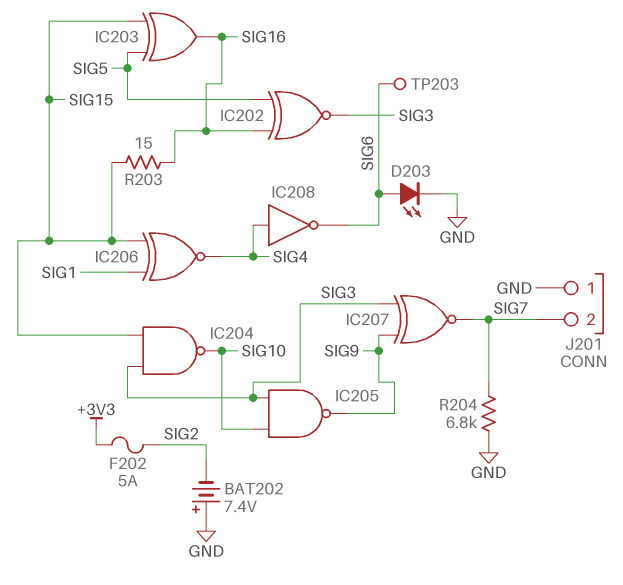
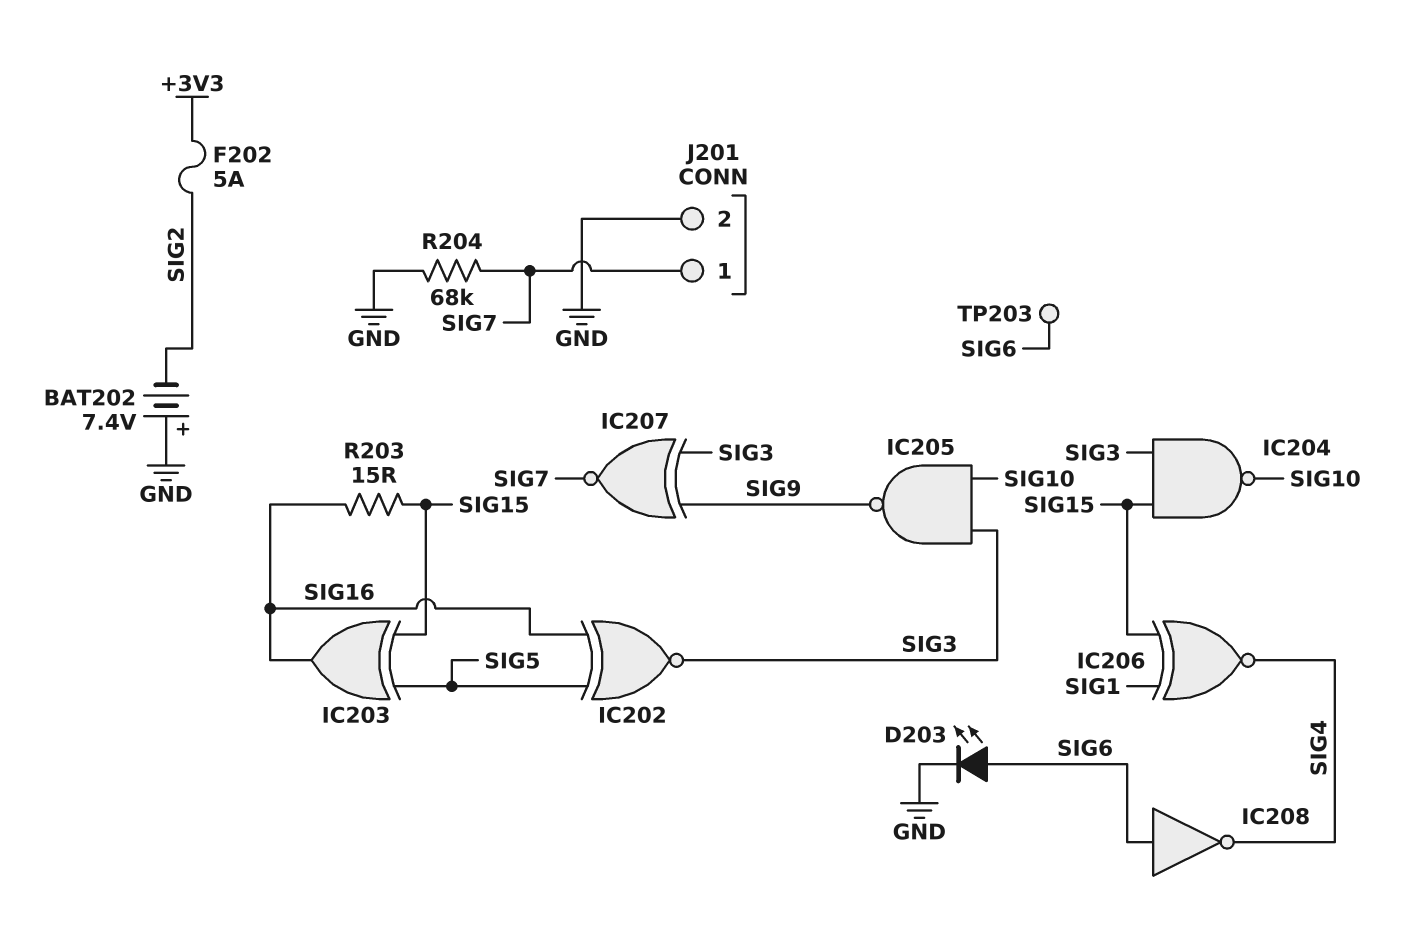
IC208: NOT (in SIG4, out SIG6) -> NOT (in SIG6, out SIG4)
J201 pin 1: GND -> SIG7
J201 pin 2: SIG7 -> GND
R204: 6.8k (GND, SIG7) -> 68k (GND, SIG7)

